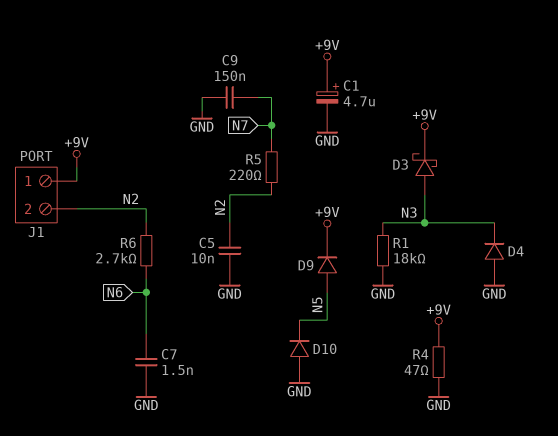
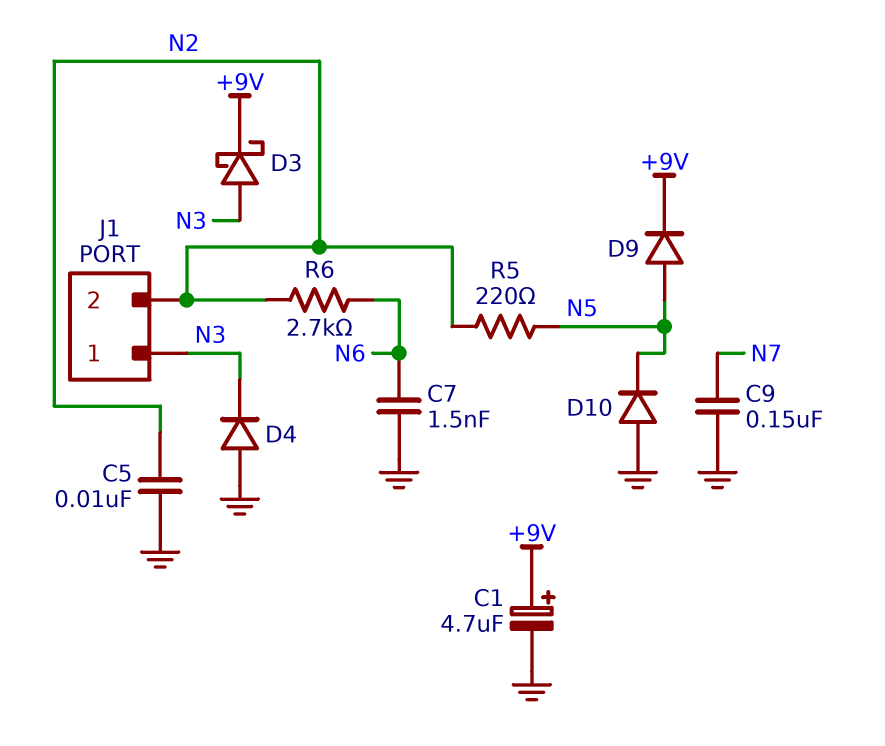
J1 pin 1: +9V -> N3
R1: 18k (GND, N3) -> none
R4: 47 (+9V, GND) -> none
R5: 220 (N2, N7) -> 220 (N2, N5)

